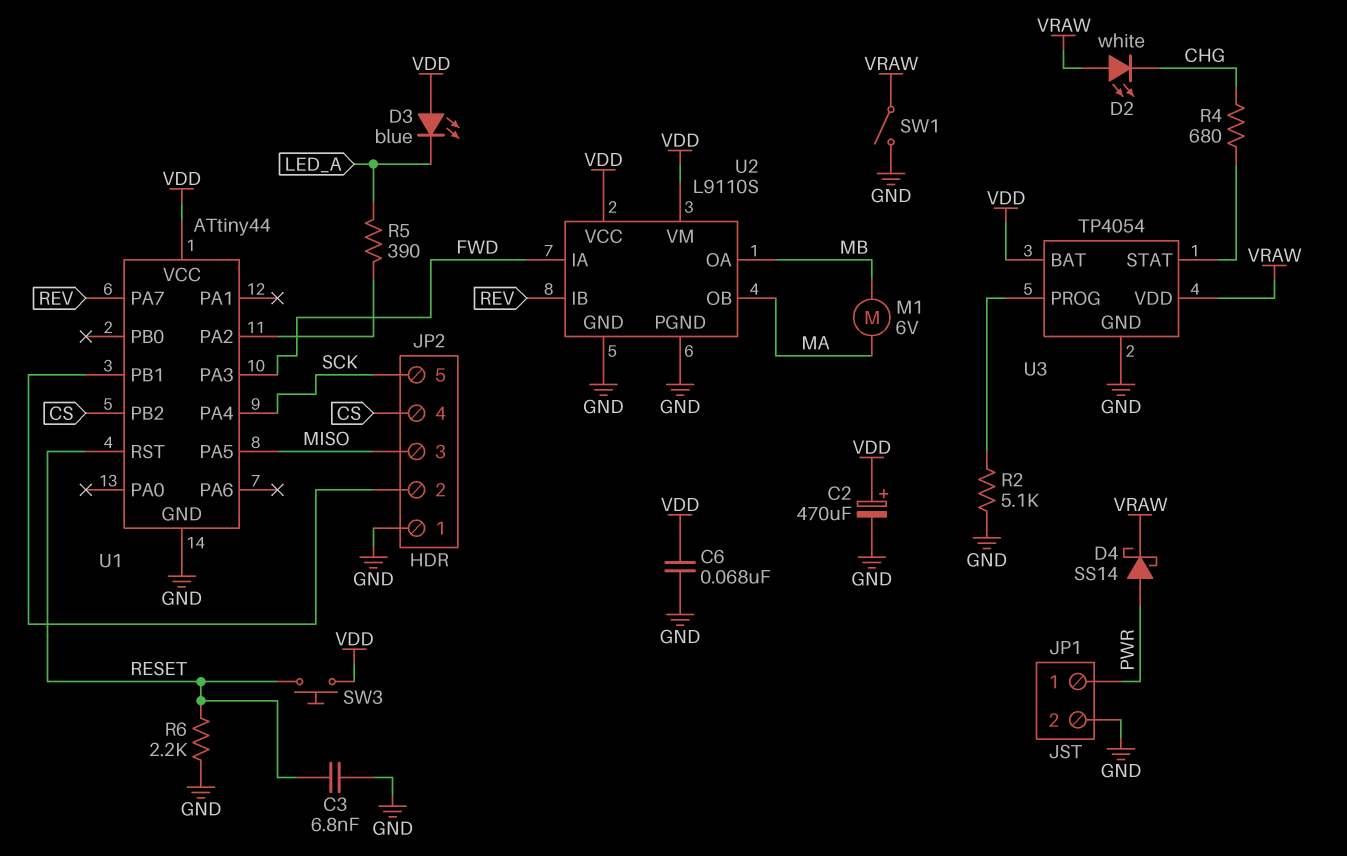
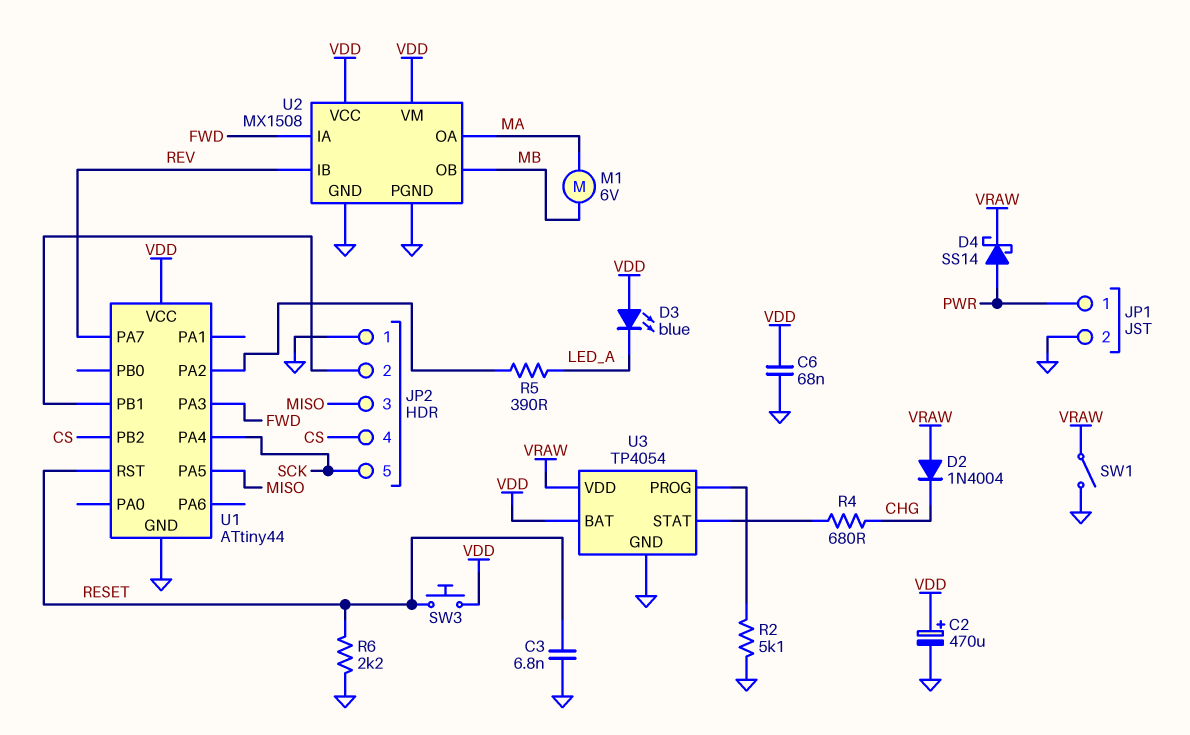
D2: LED white (A VRAW, K CHG) -> diode 1N4004 (A VRAW, K CHG)
U2: L9110S -> MX1508
U2 pin OA: MB -> MA
U2 pin OB: MA -> MB

